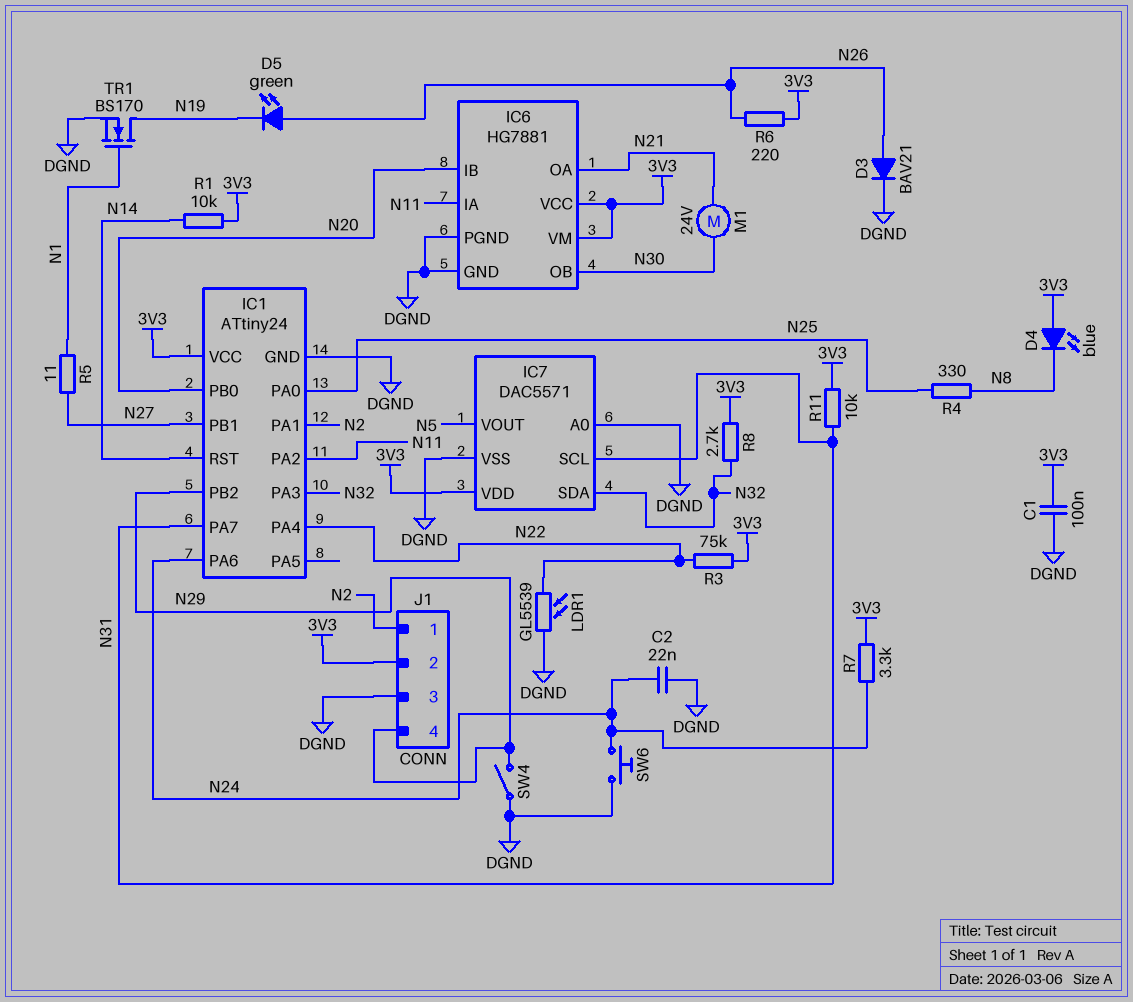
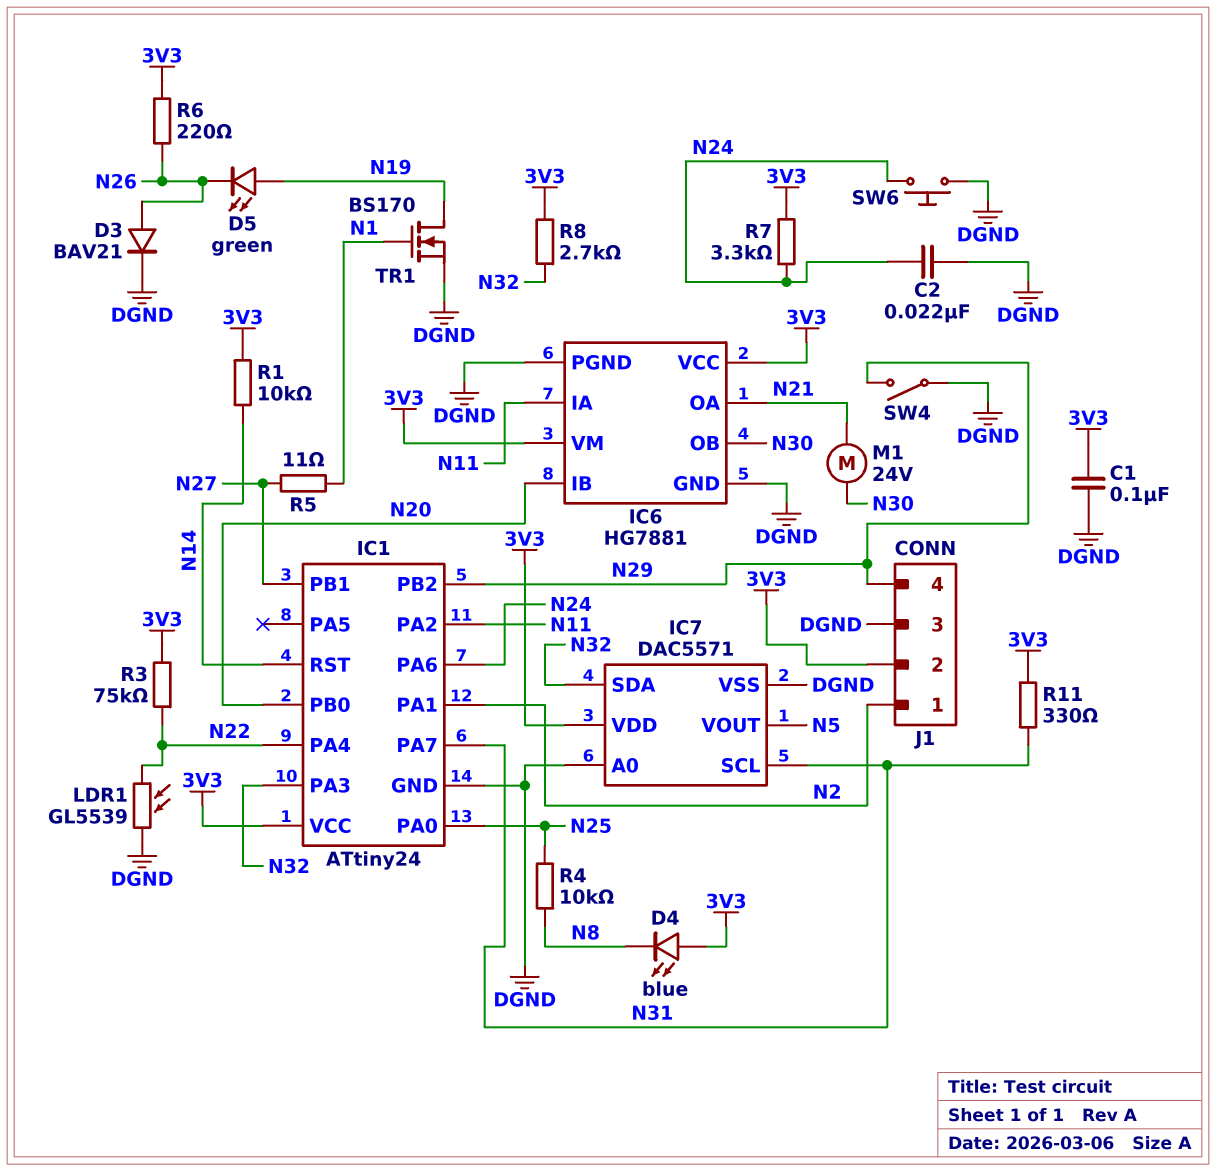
D5: LED green (A N26, K N19) -> LED green (A N19, K N26)
R4: 330 (N8, N25) -> 10k (N8, N25)
R11: 10k (3V3, N31) -> 330 (3V3, N31)

